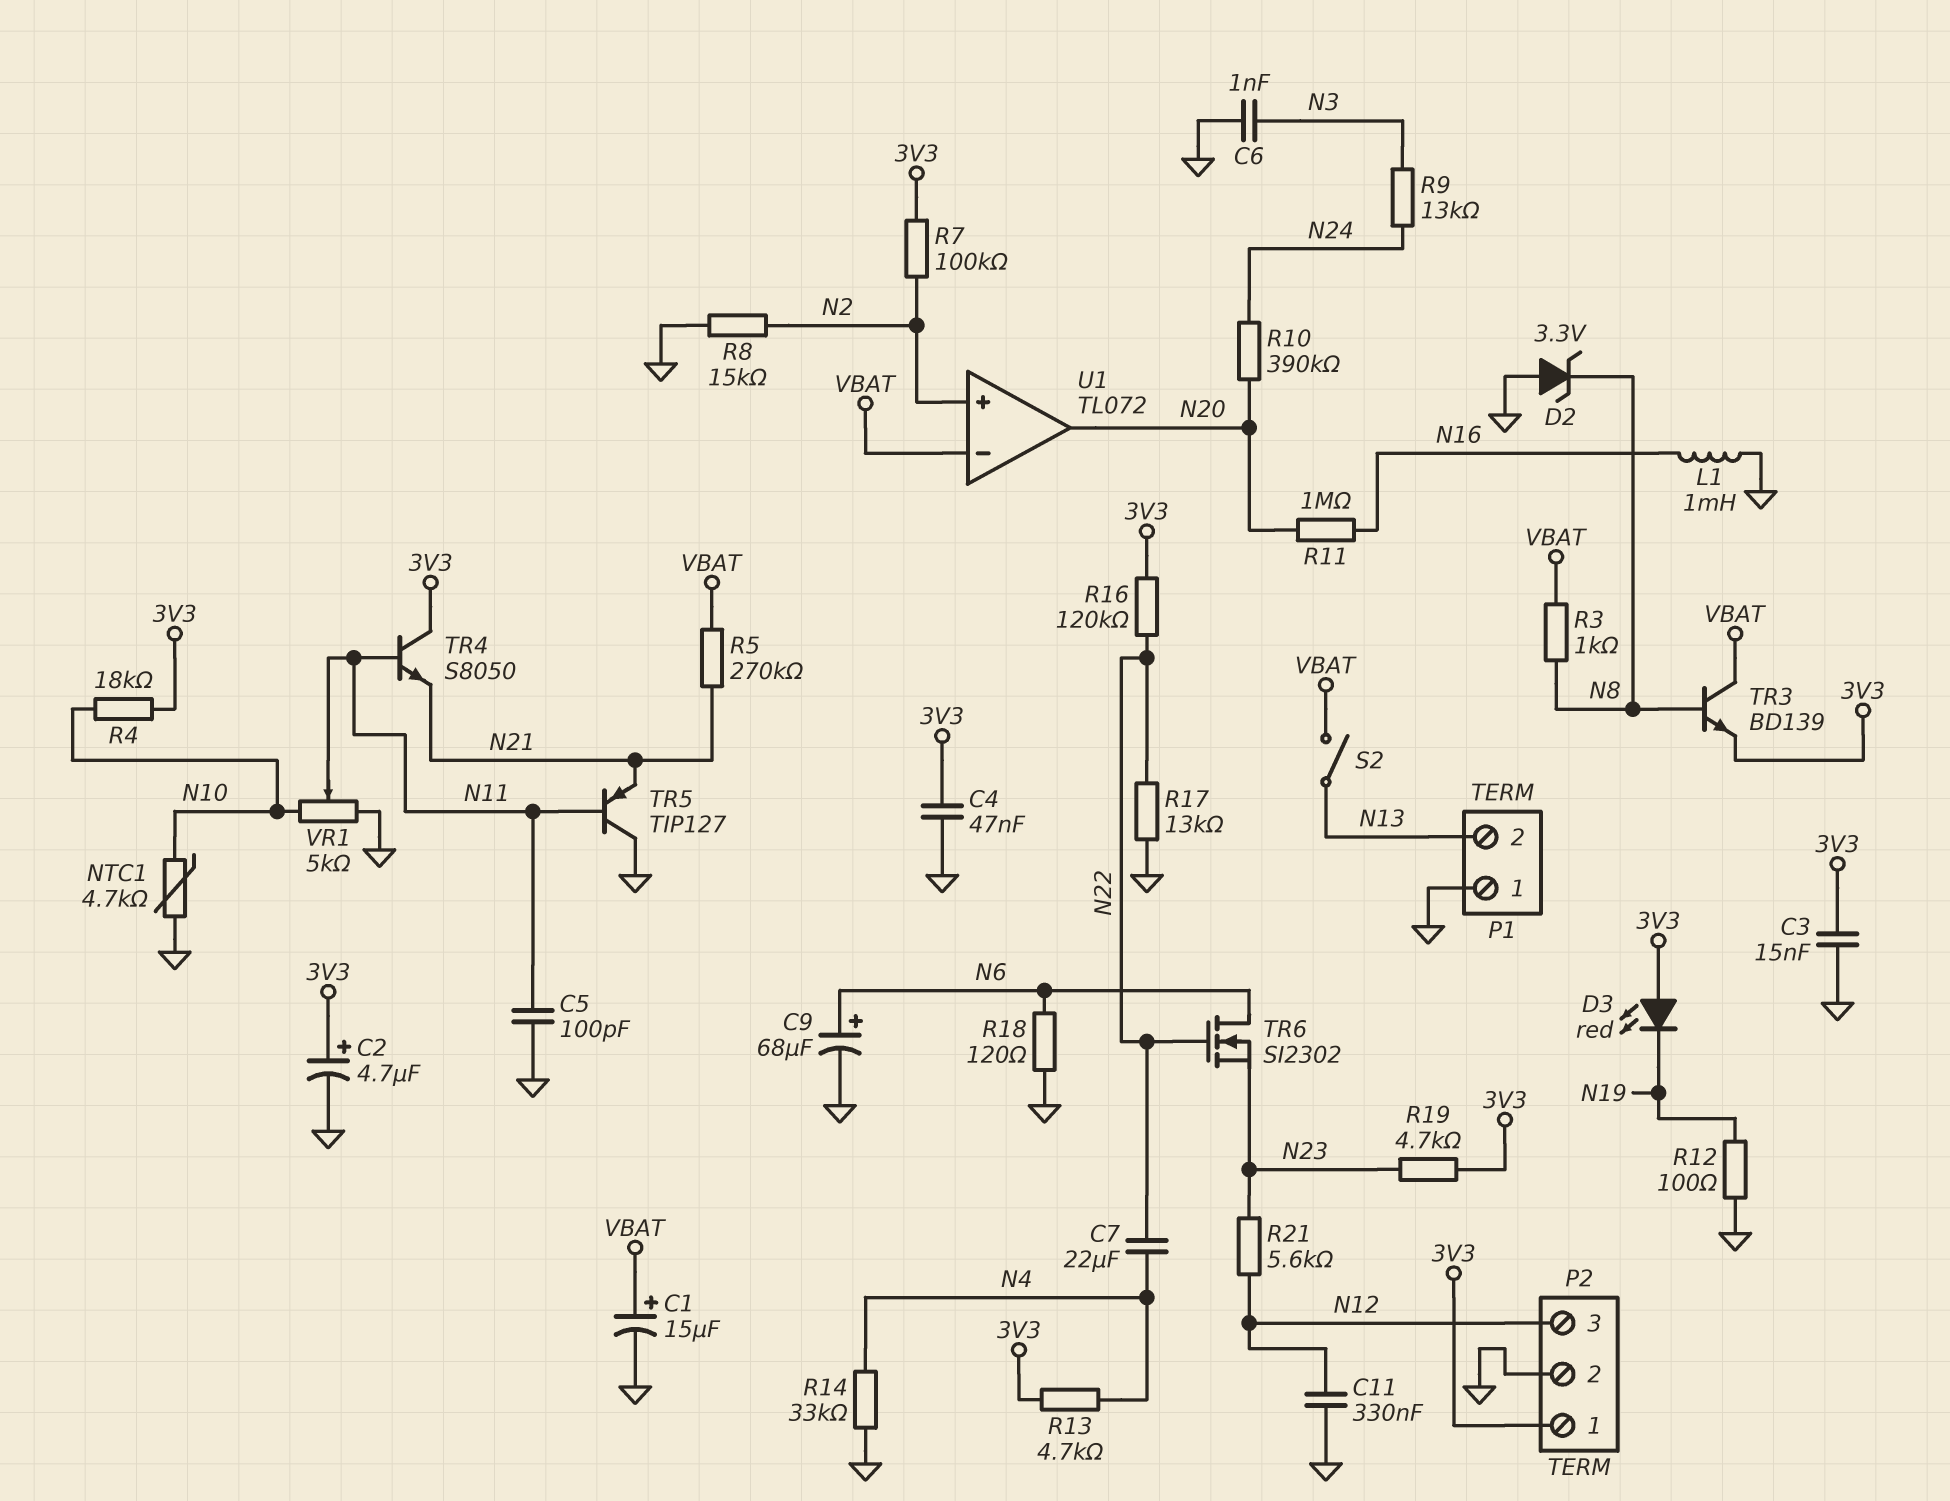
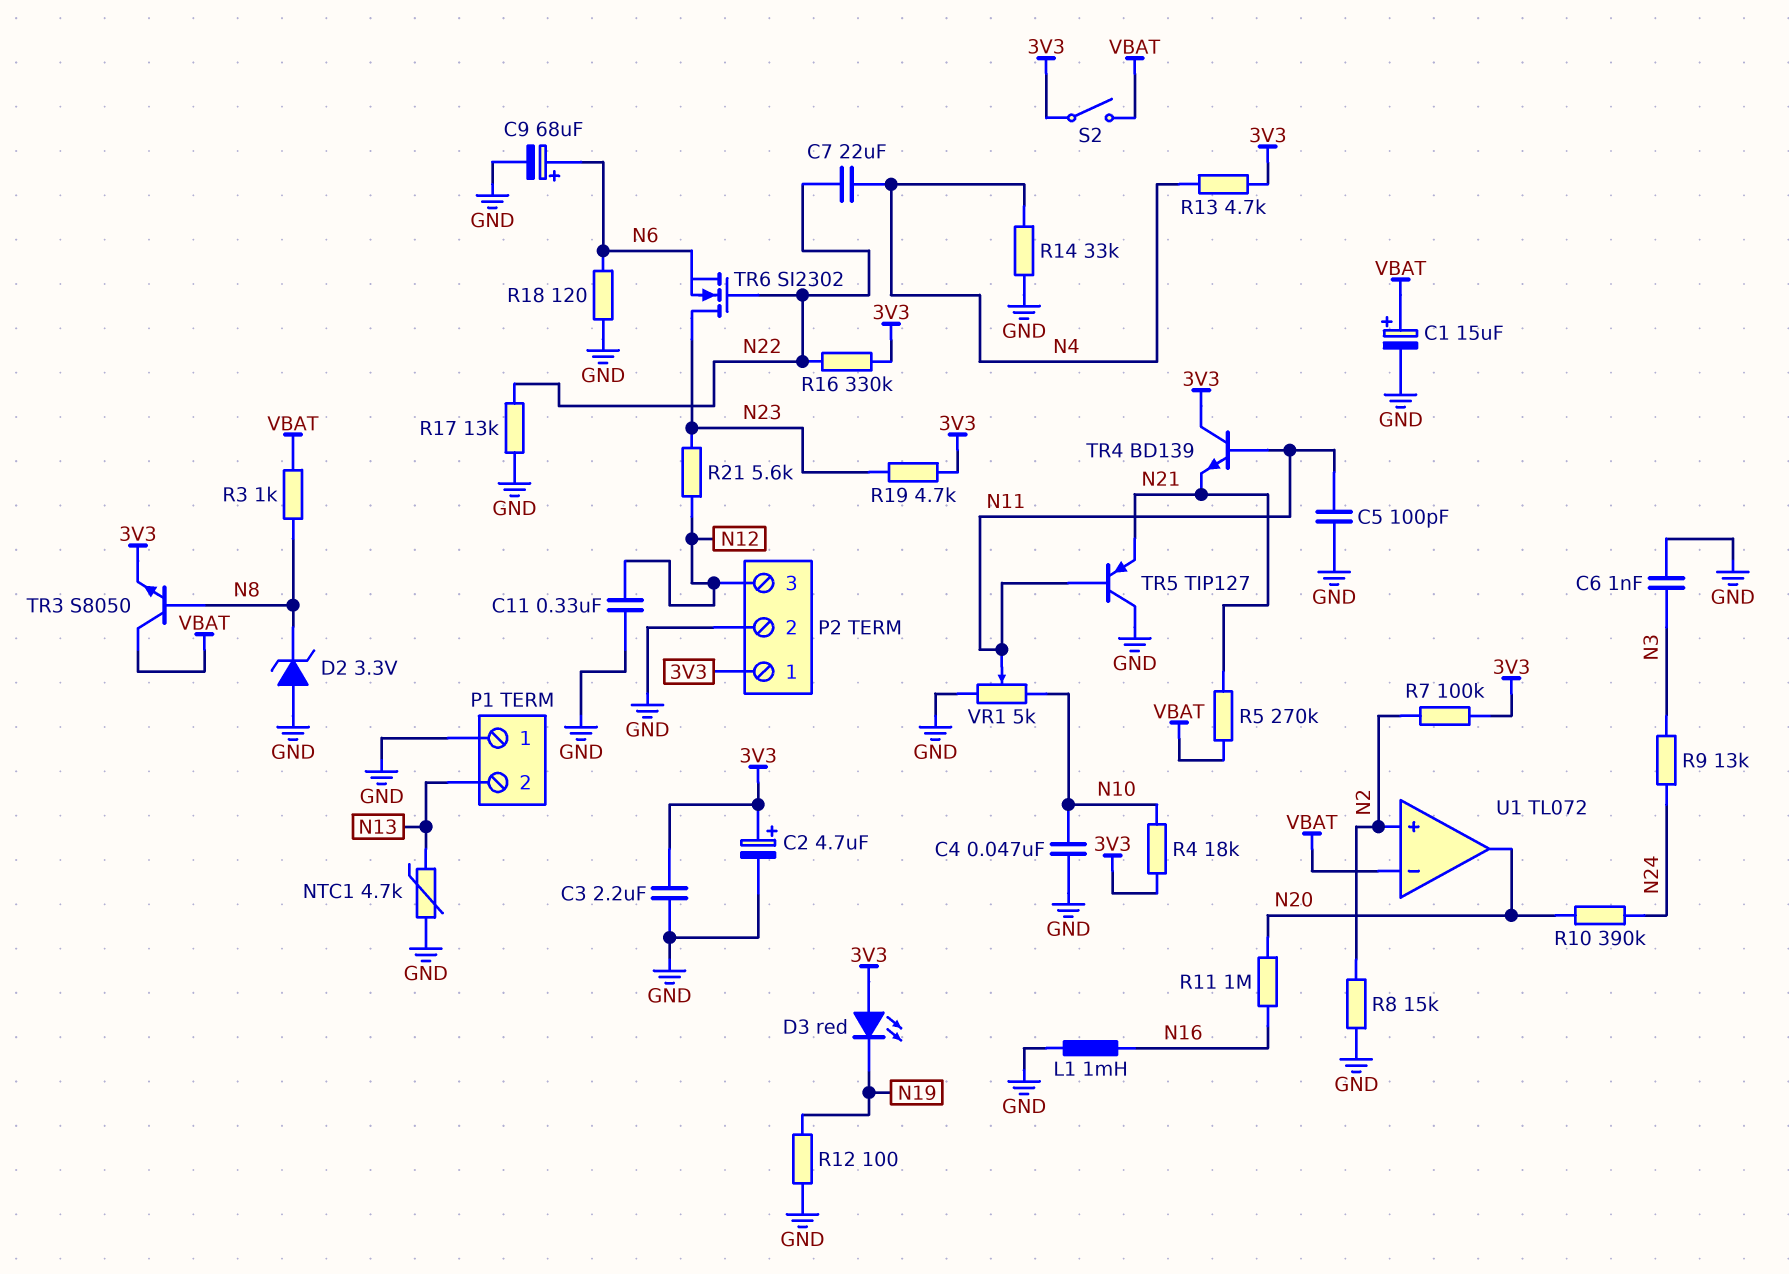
C3: 15nF (3V3, GND) -> 2.2uF (3V3, GND)
C4: 47nF (3V3, GND) -> 47nF (GND, N10)
NTC1: 4.7k (GND, N10) -> 4.7k (GND, N13)
R16: 120k (3V3, N22) -> 330k (3V3, N22)
S2: switch (N13, VBAT) -> switch (3V3, VBAT)
TR3: NPN BD139 (B N8, C VBAT, E 3V3) -> NPN S8050 (B N8, C VBAT, E 3V3)
TR4: NPN S8050 (B N11, C 3V3, E N21) -> NPN BD139 (B N11, C 3V3, E N21)
TR6: NMOS SI2302 (G N22, D N6, S N23) -> NMOS SI2302 (G N22, D N23, S N6)

